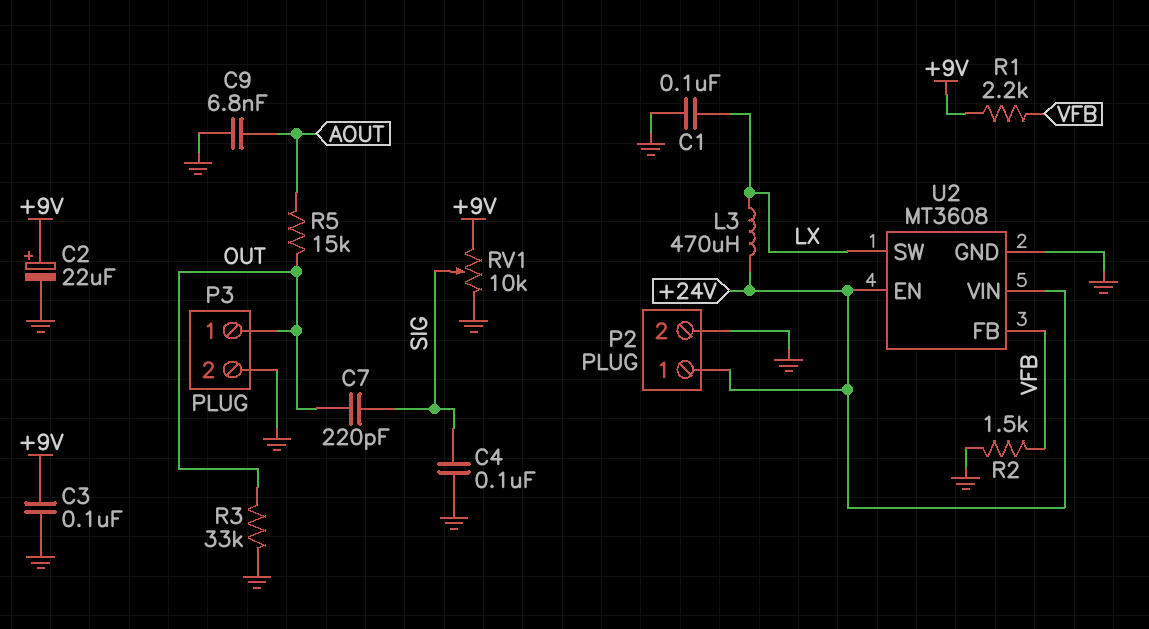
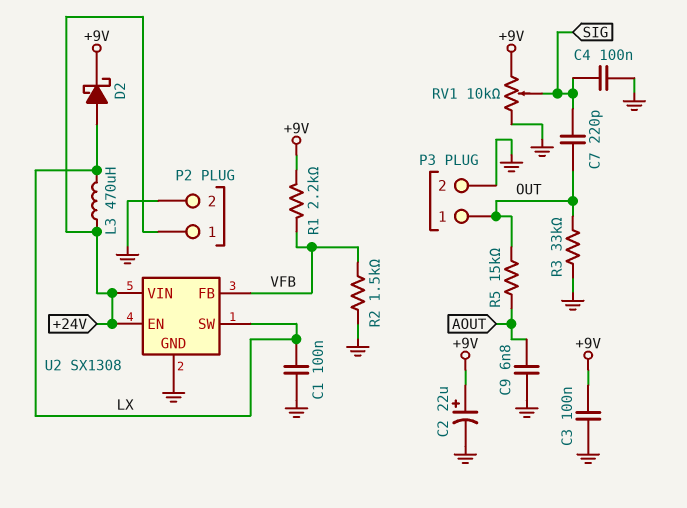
D2: none -> schottky (A LX, K +9V)
U2: MT3608 -> SX1308

